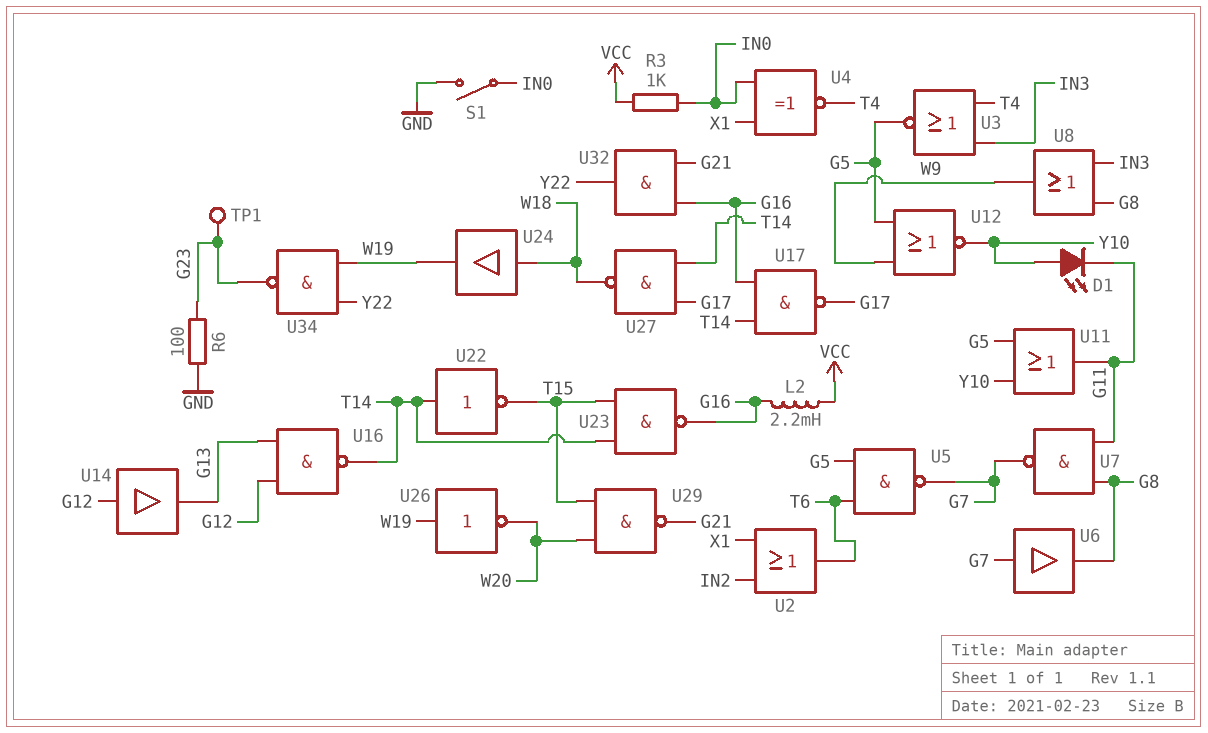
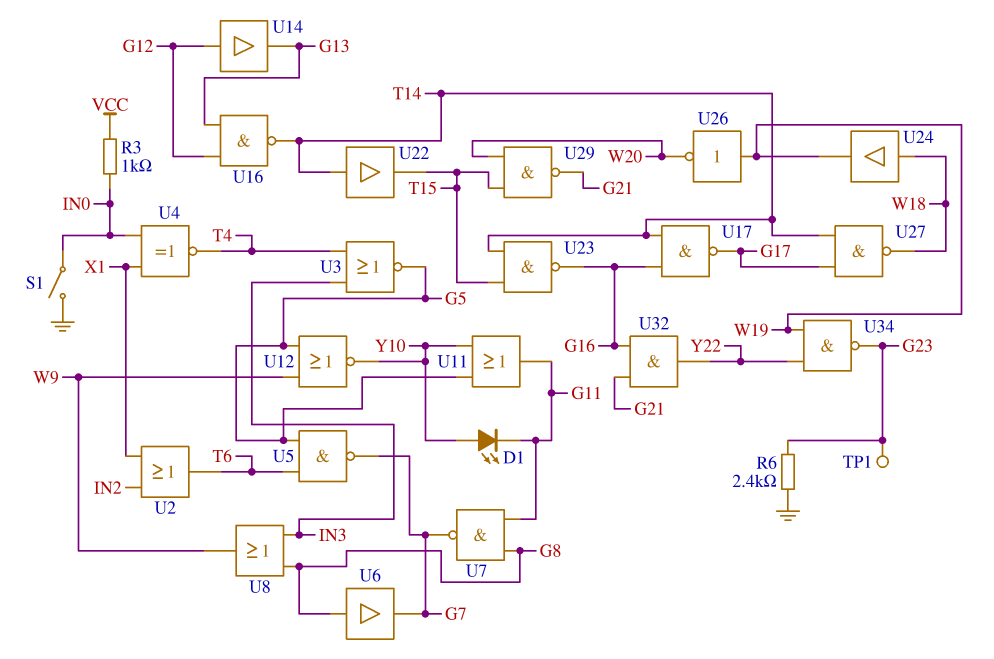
L2: 2.2mH (G16, VCC) -> none
R6: 100 (G23, GND) -> 2.4k (G23, GND)
U6: buffer (in G7, out G8) -> buffer (in G8, out G7)
U22: NOT (in T14, out T15) -> buffer (in T14, out T15)

